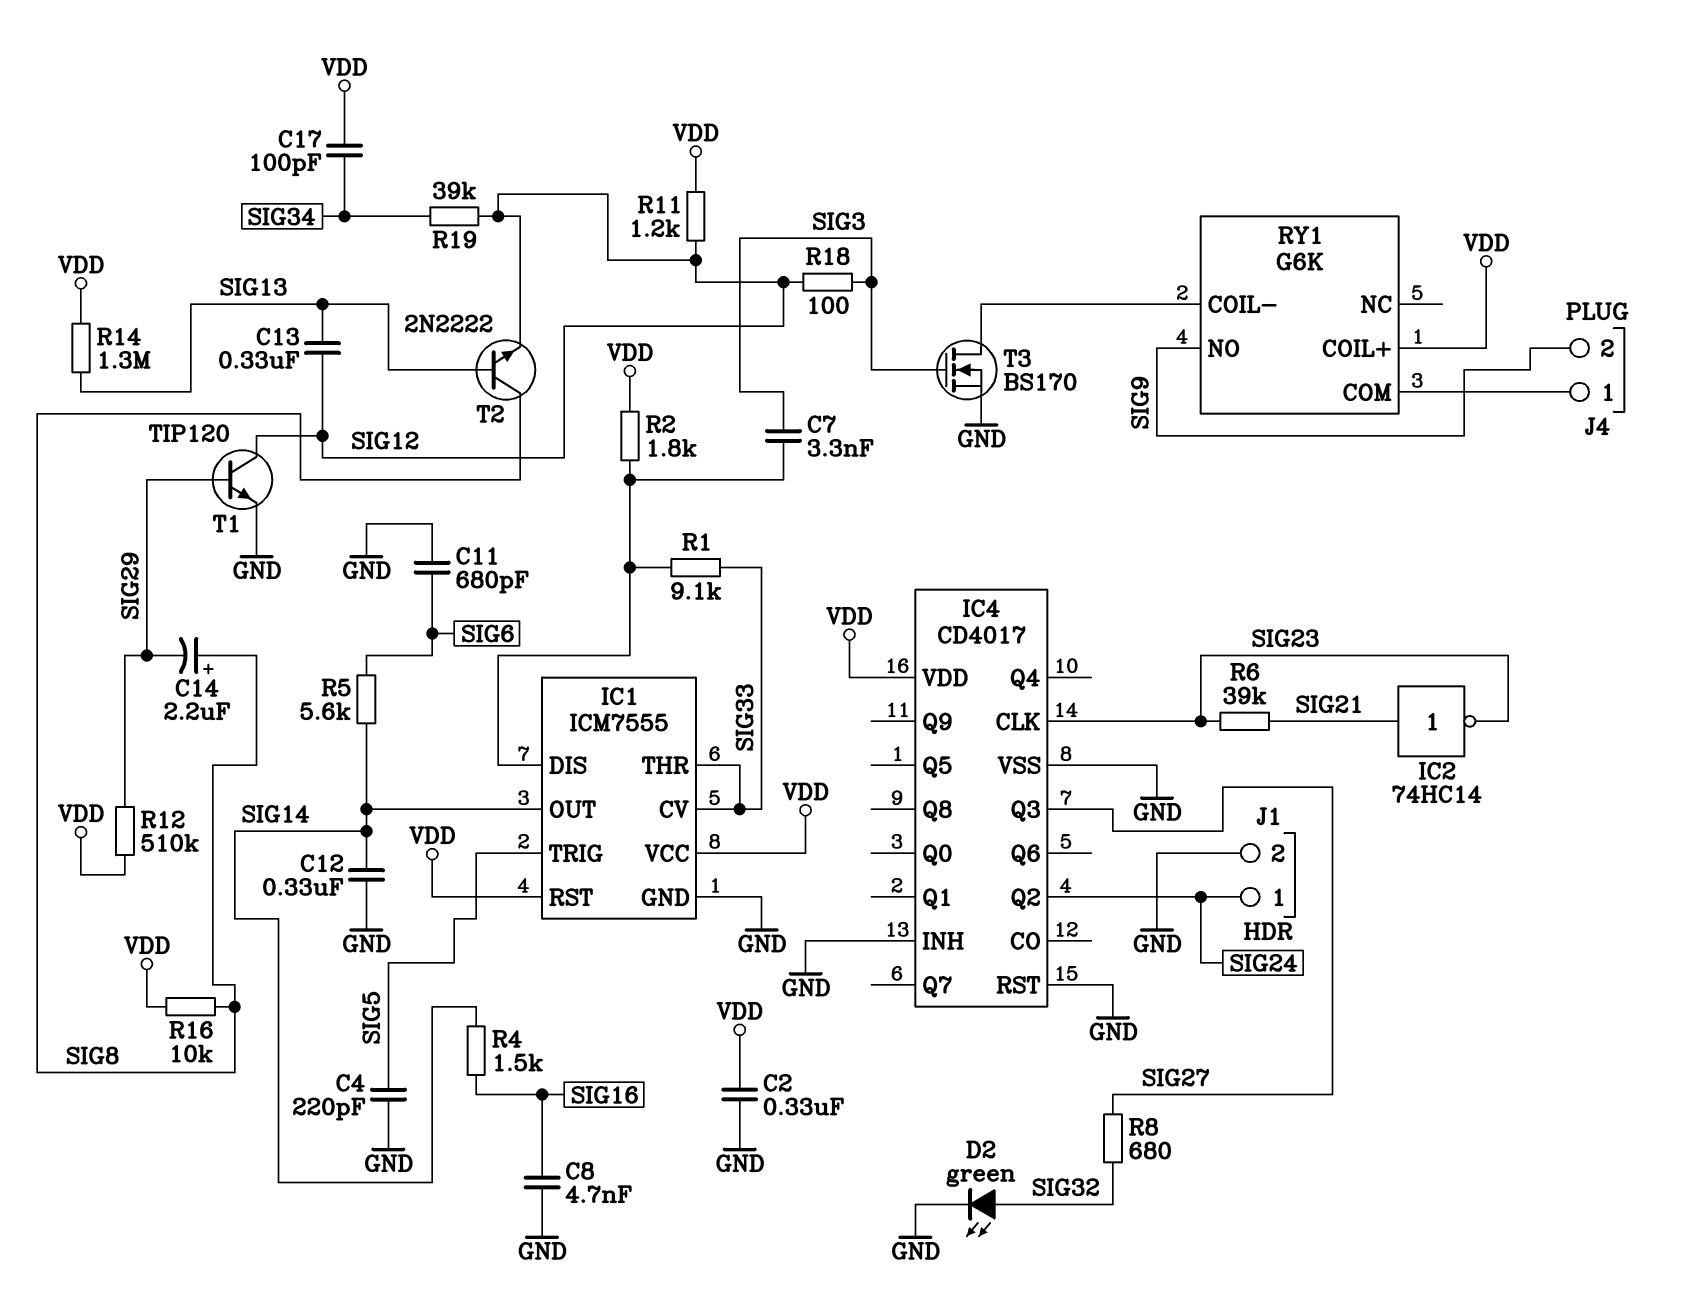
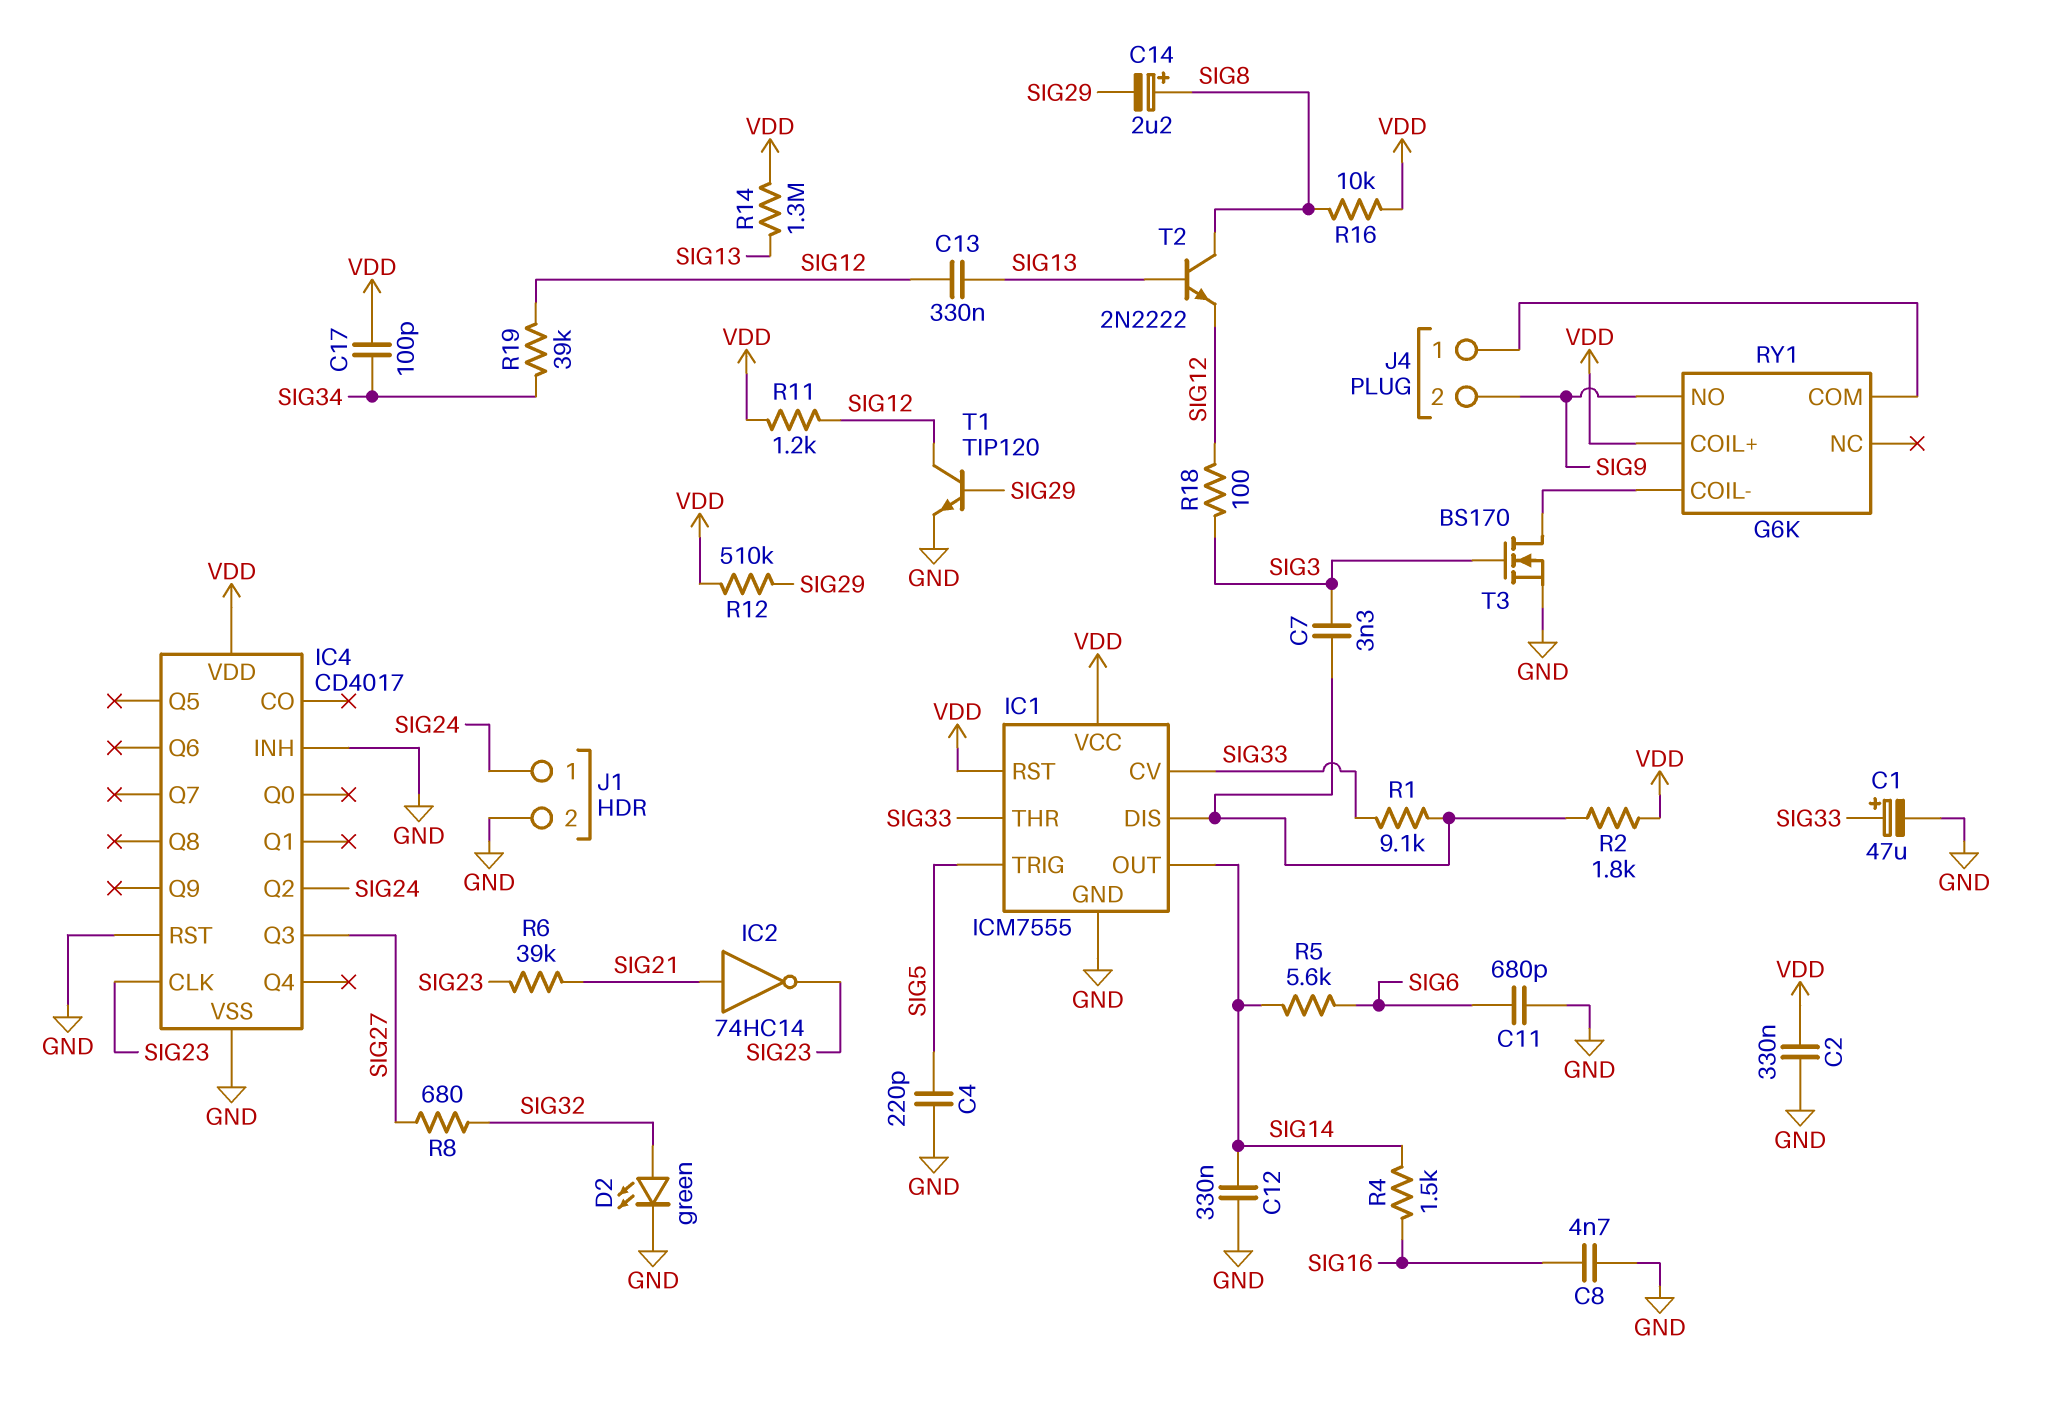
C1: none -> 47uF (plus SIG33, minus GND)

